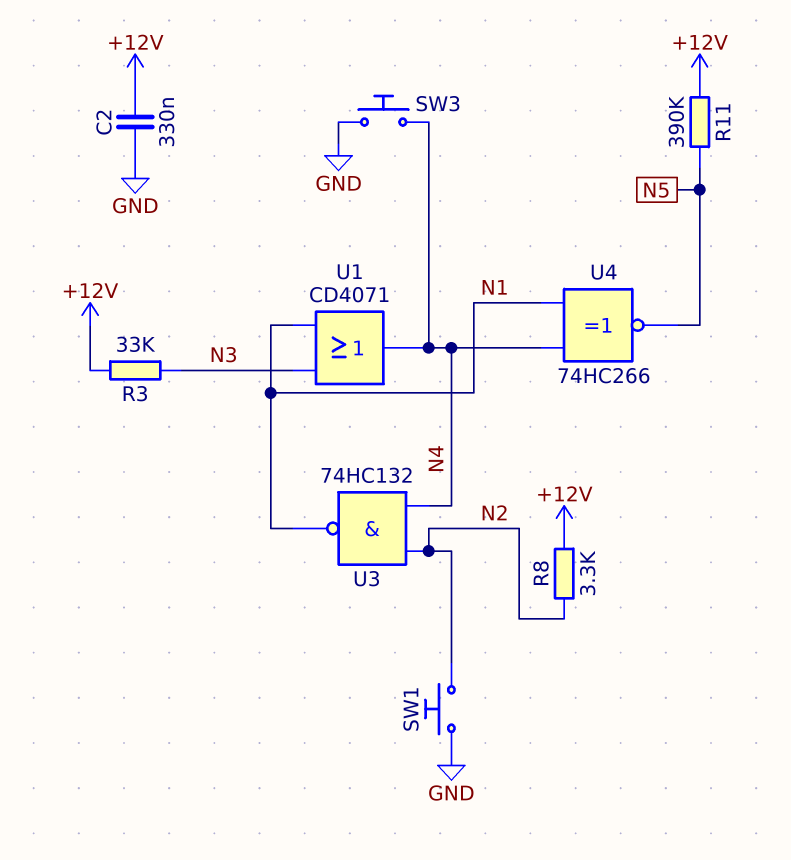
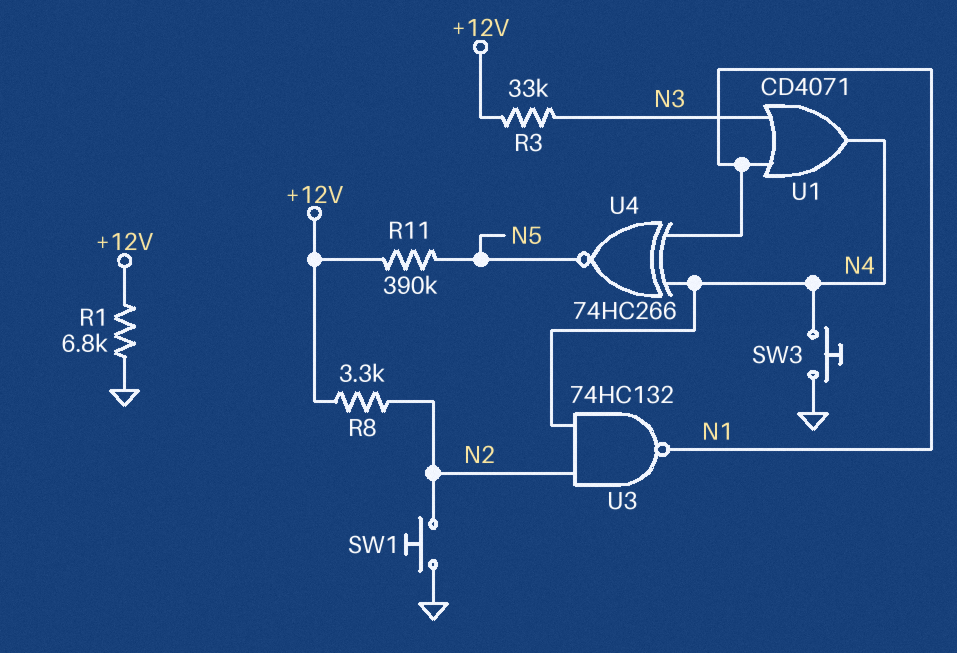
C2: 330nF (+12V, GND) -> none
R1: none -> 6.8k (+12V, GND)

